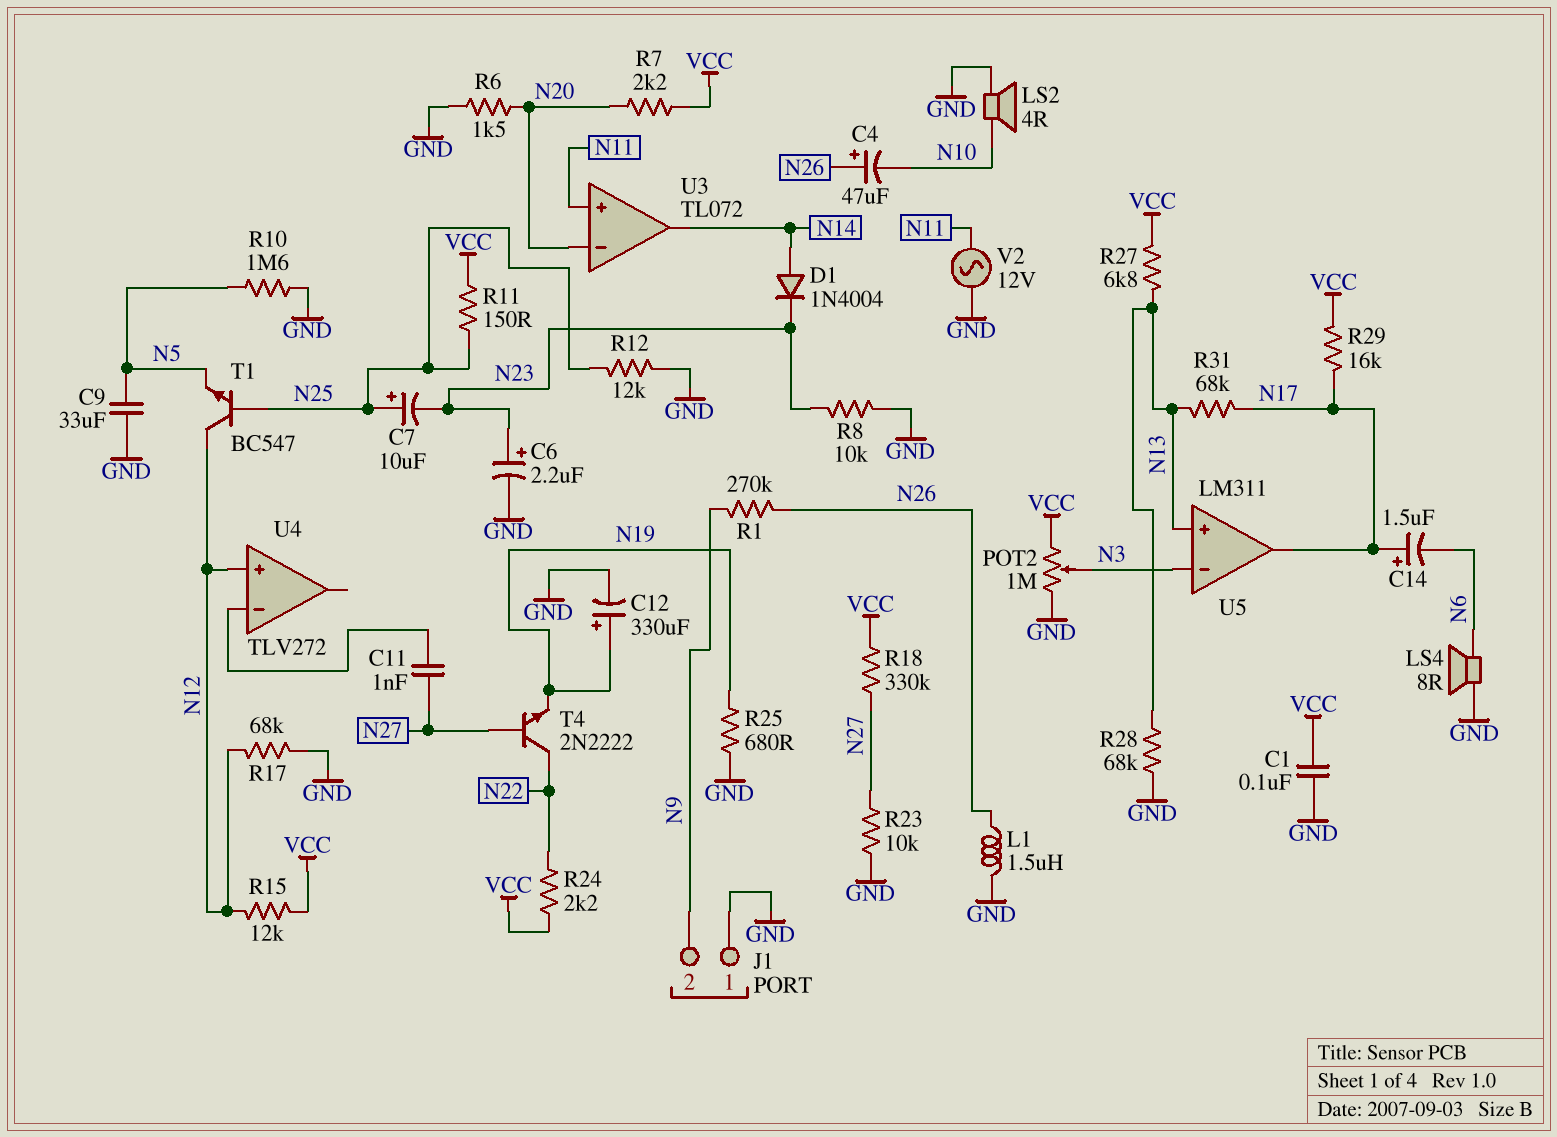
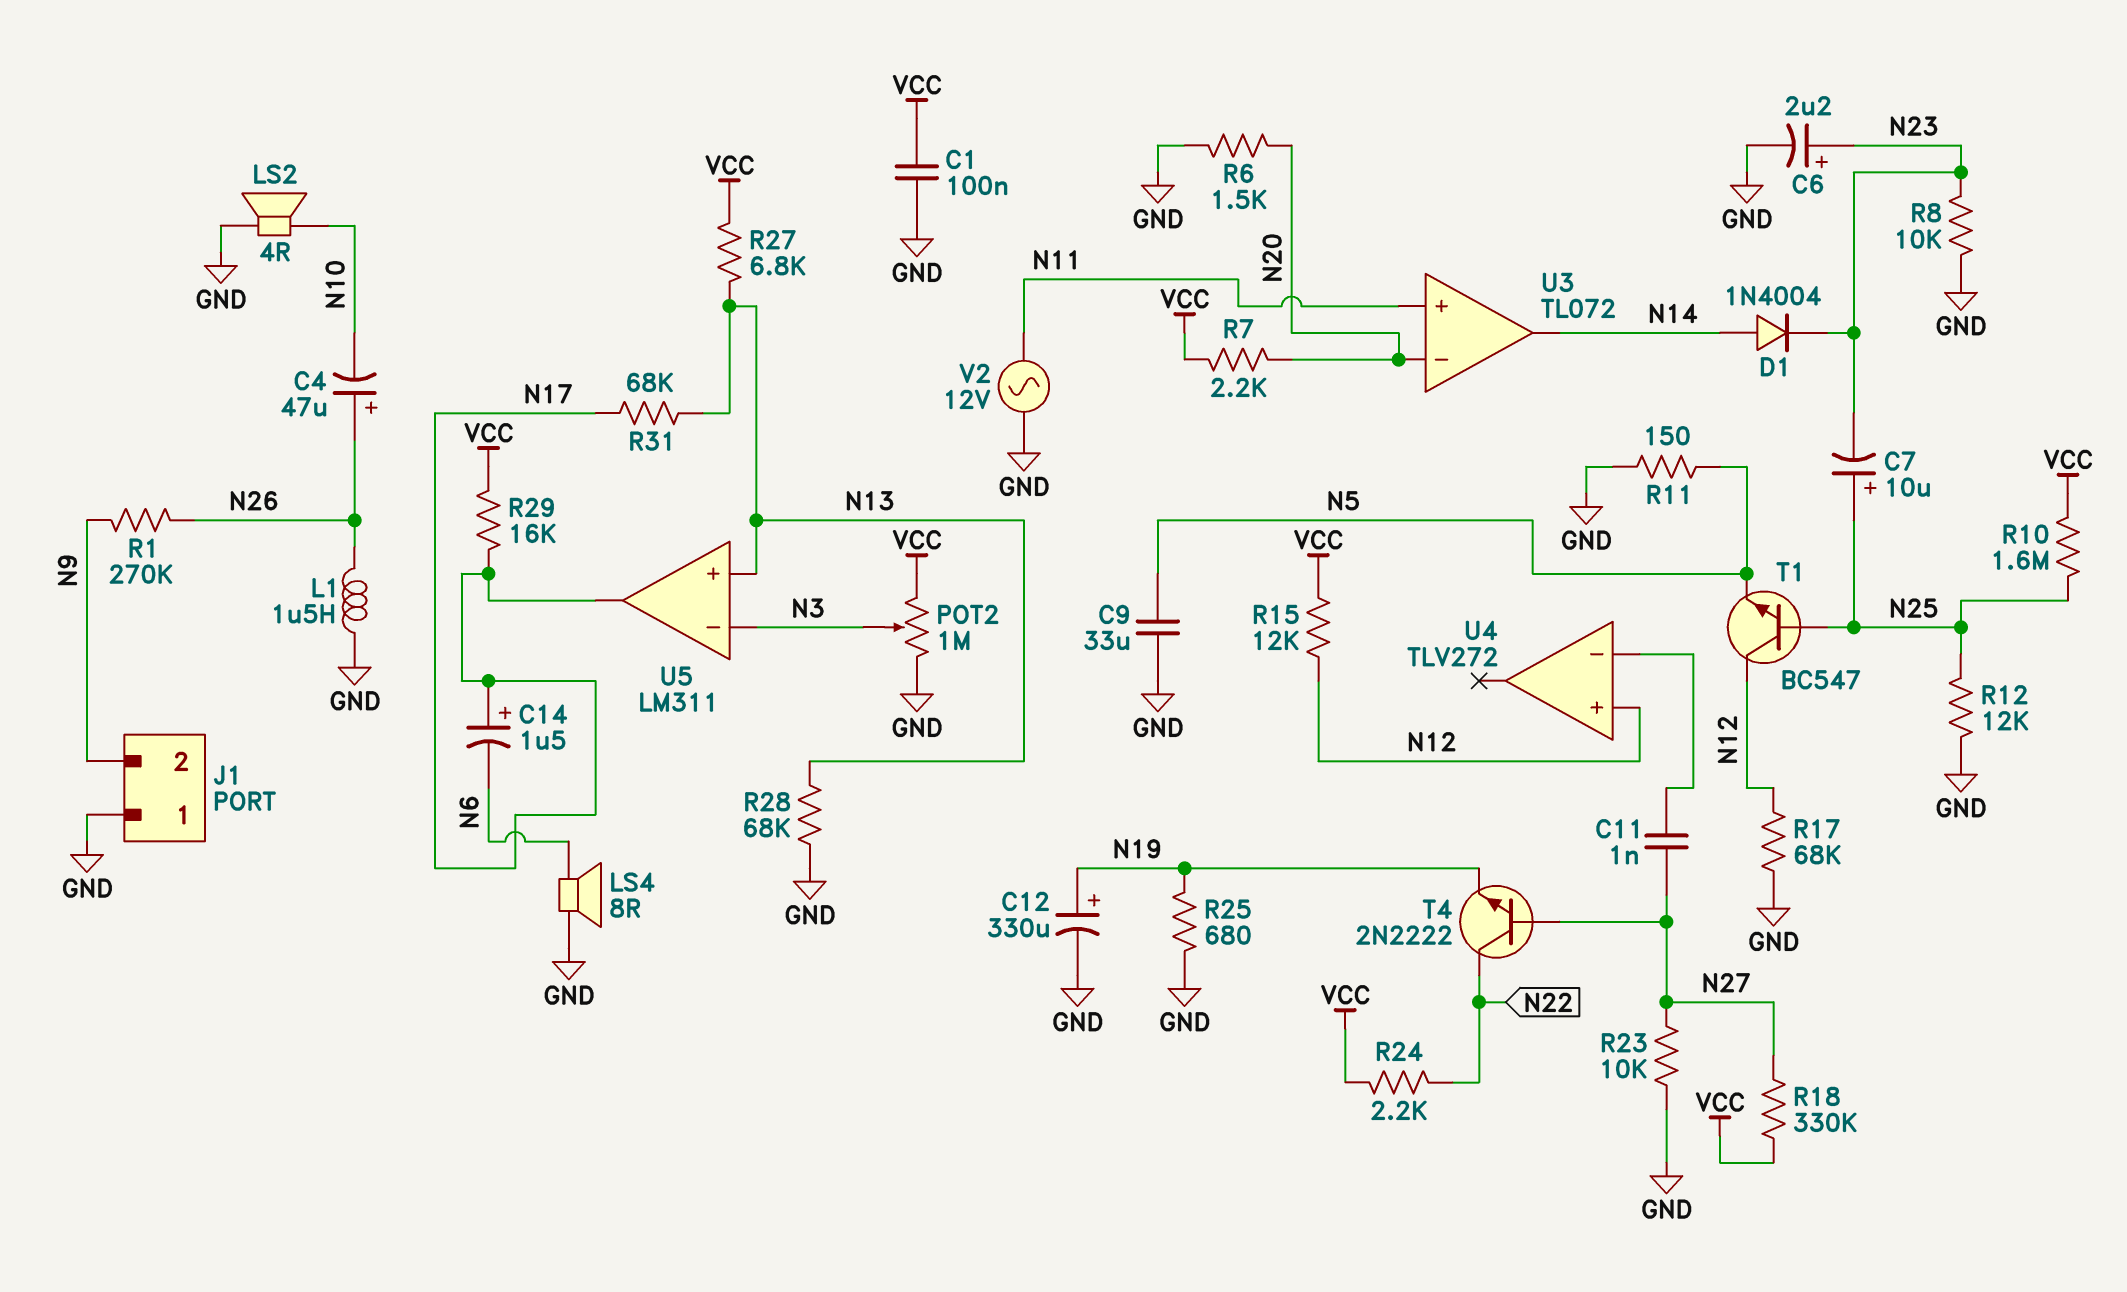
R10: 1.6M (GND, N5) -> 1.6M (N25, VCC)
R11: 150 (N25, VCC) -> 150 (GND, N5)

